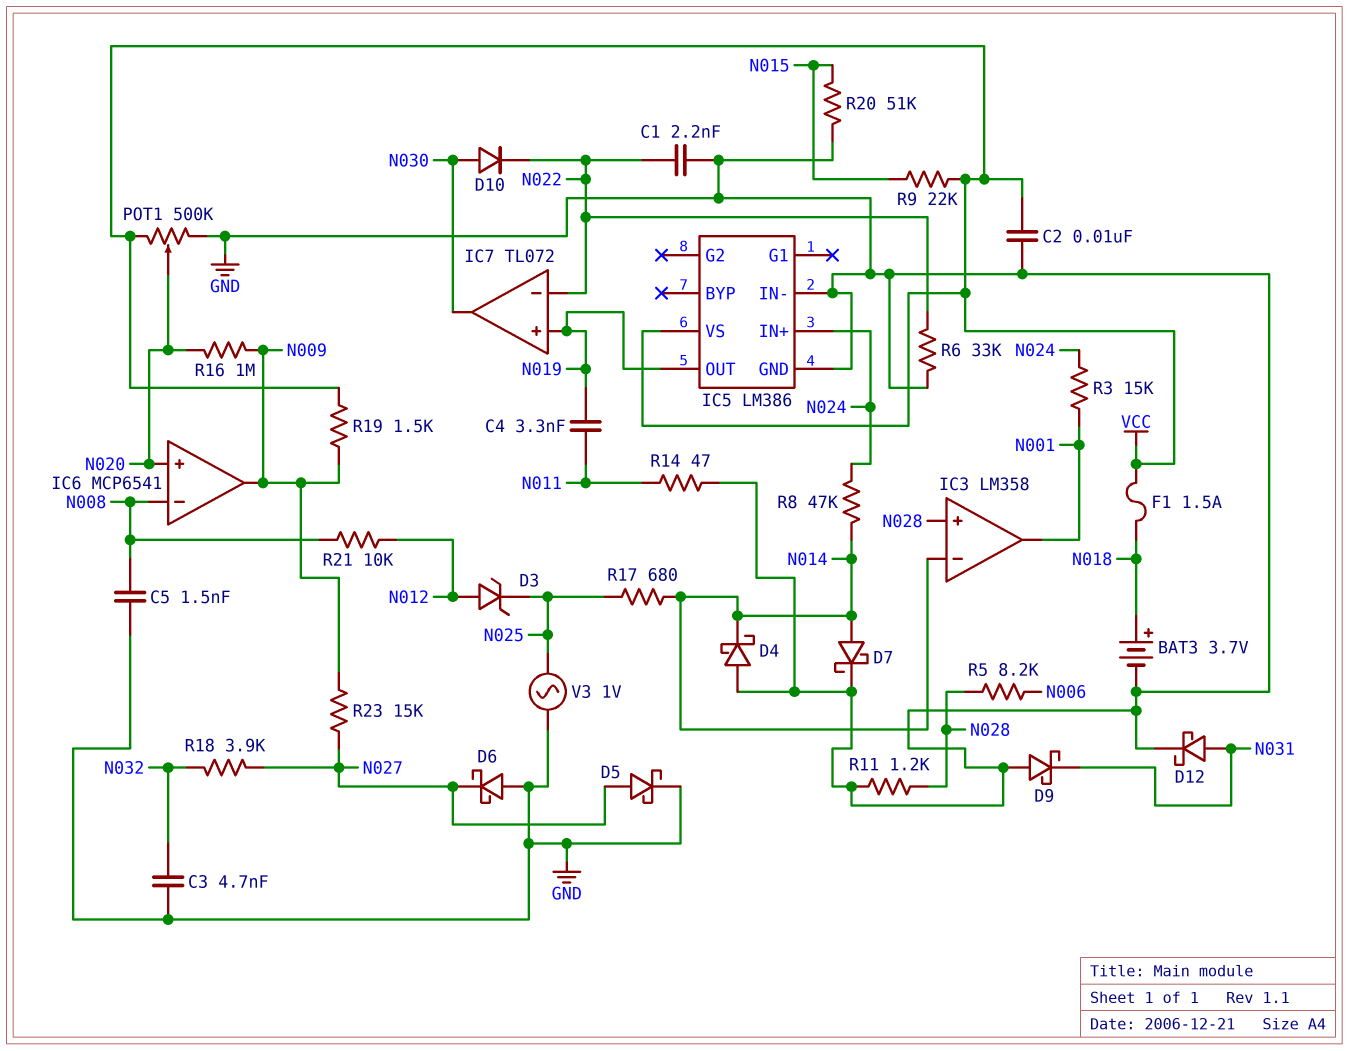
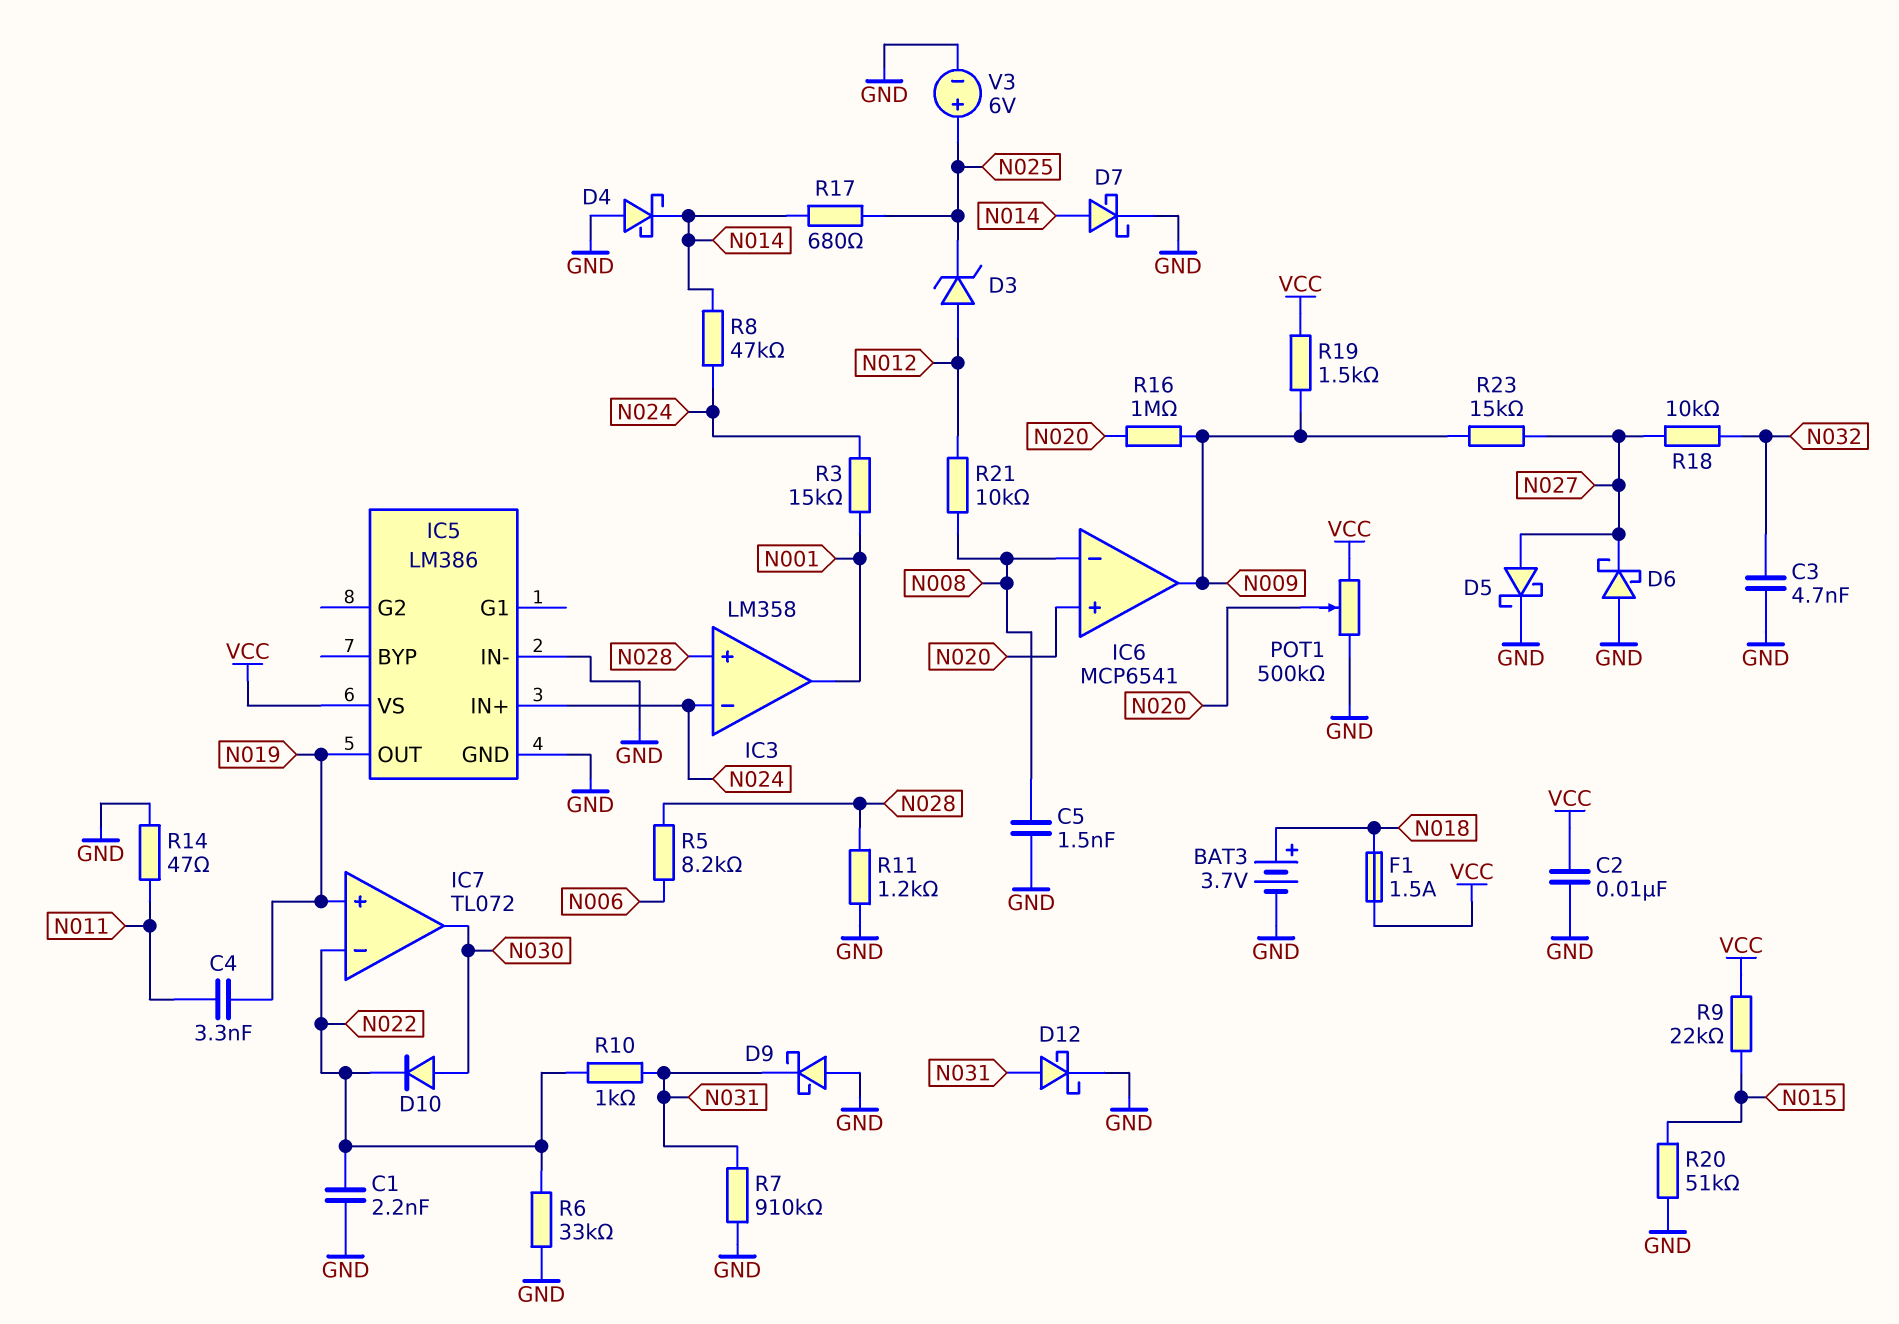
IC3 pin in-: N014 -> N024
R7: none -> 910k (GND, N031)
R10: none -> 1k (N022, N031)
R18: 3.9k (N027, N032) -> 10k (N027, N032)
V3: AC 1V (GND, N025) -> 6V (plus N025, minus GND)

